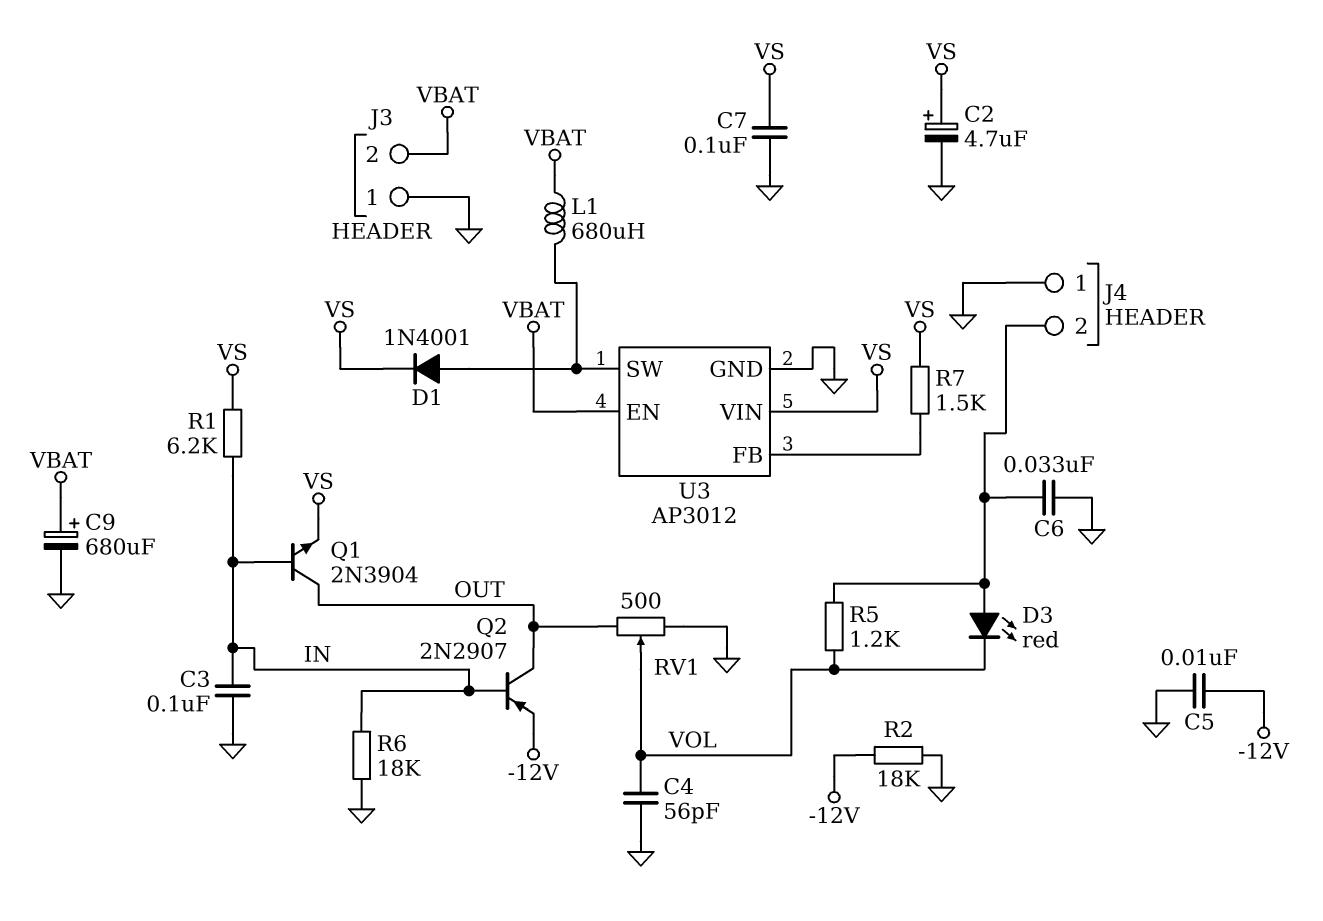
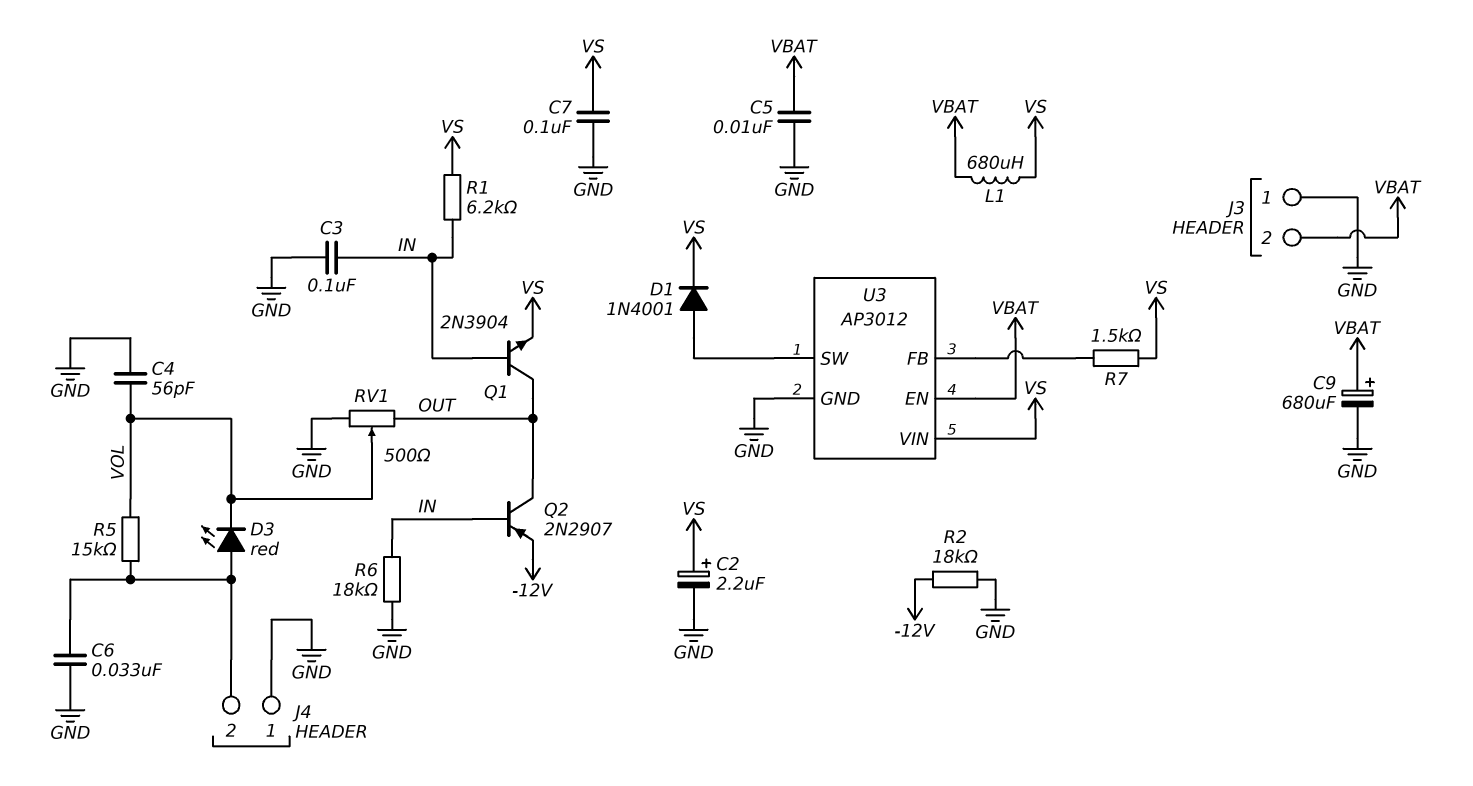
C2: 4.7uF (plus VS, minus GND) -> 2.2uF (plus VS, minus GND)
C5: 10nF (-12V, GND) -> 10nF (GND, VBAT)
L1: 680uH (U3/SW, VBAT) -> 680uH (VBAT, VS)
R5: 1.2k (J4/2, VOL) -> 15k (J4/2, VOL)

